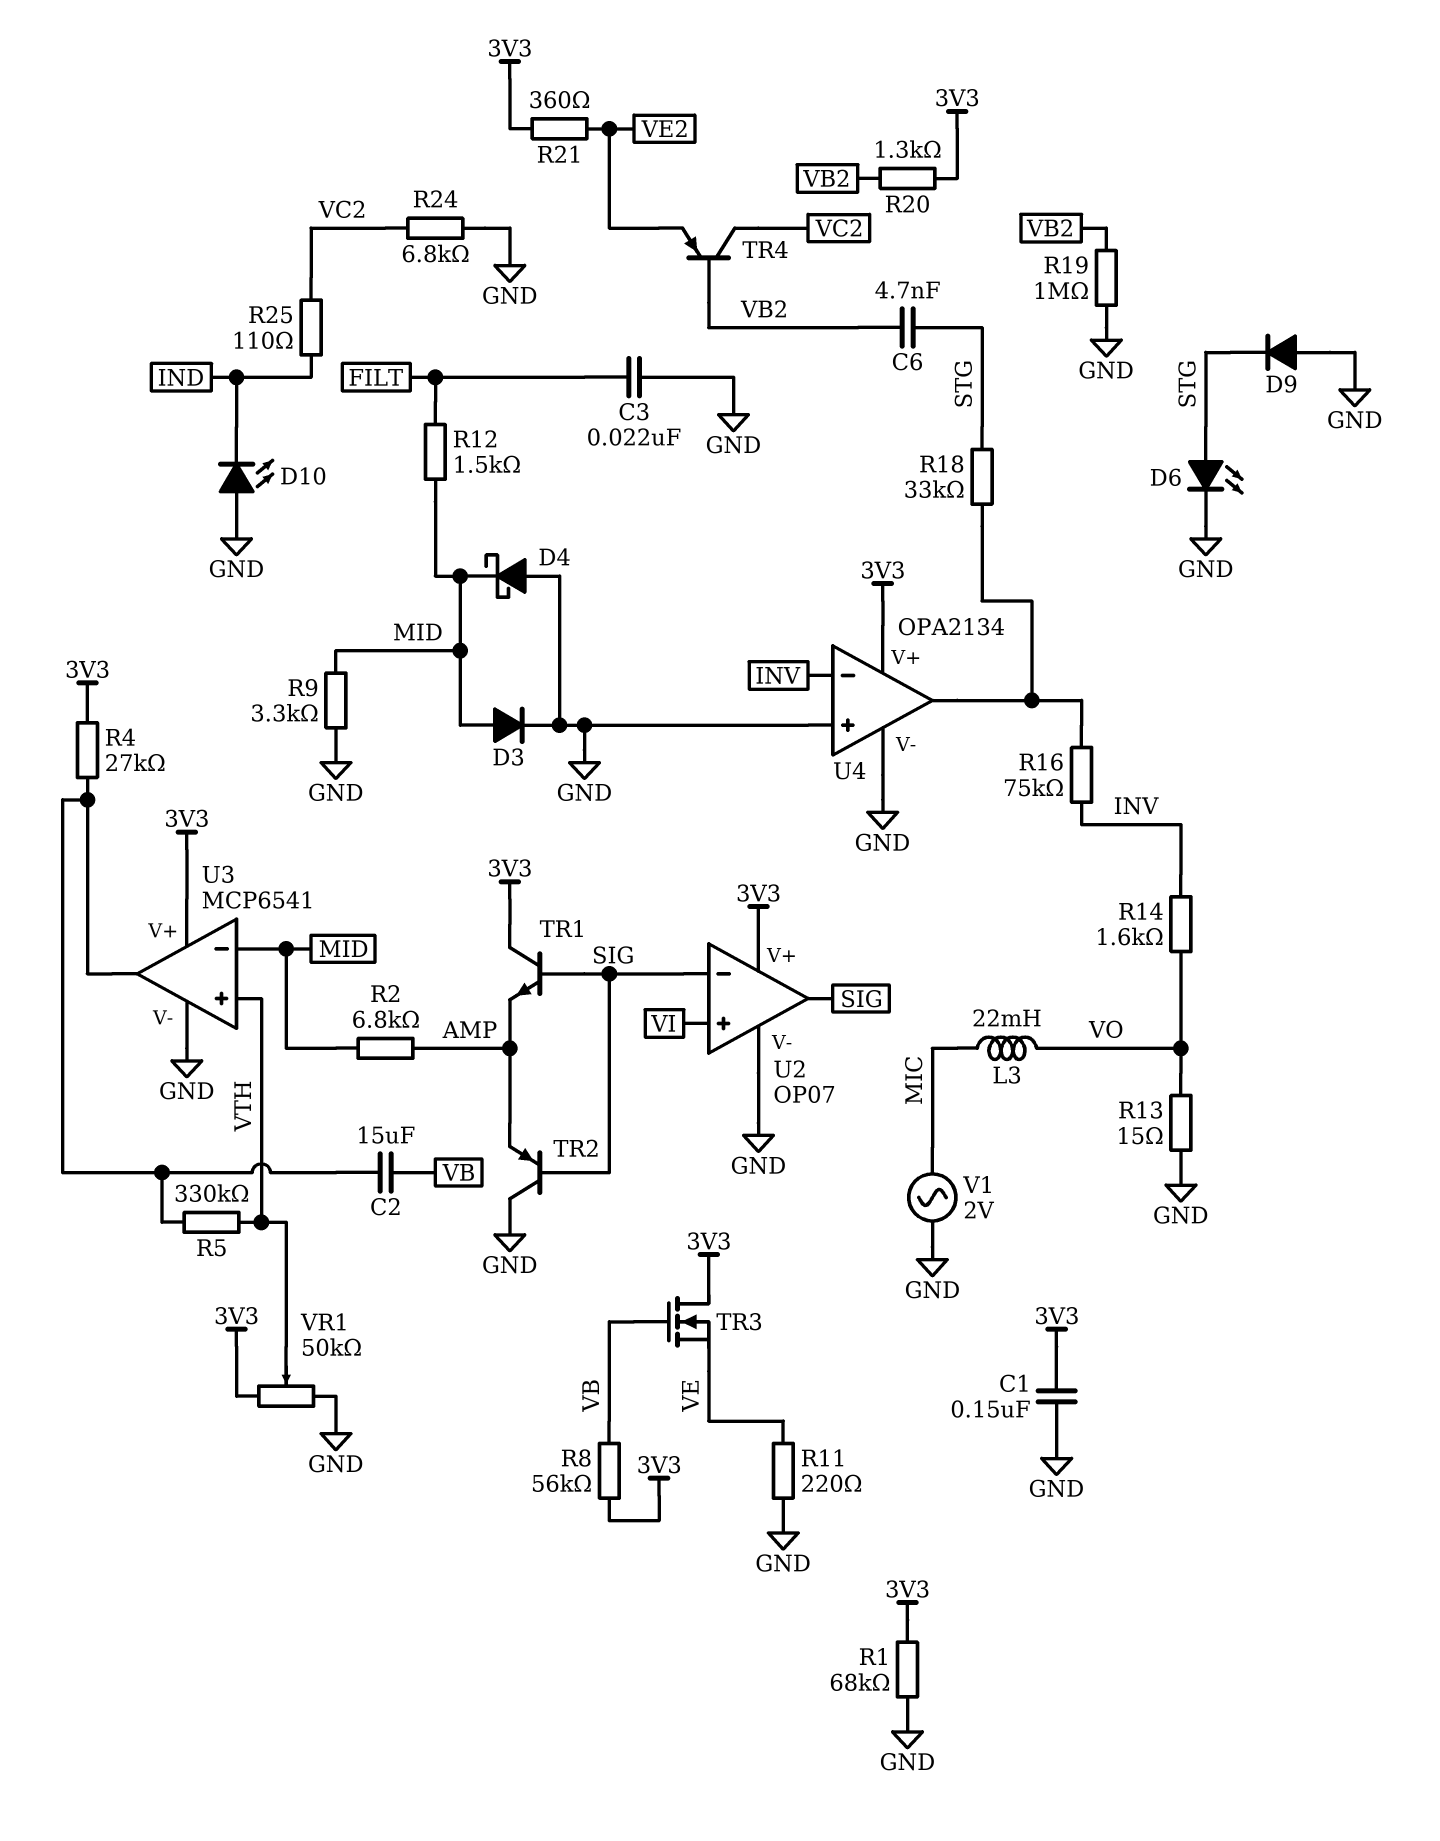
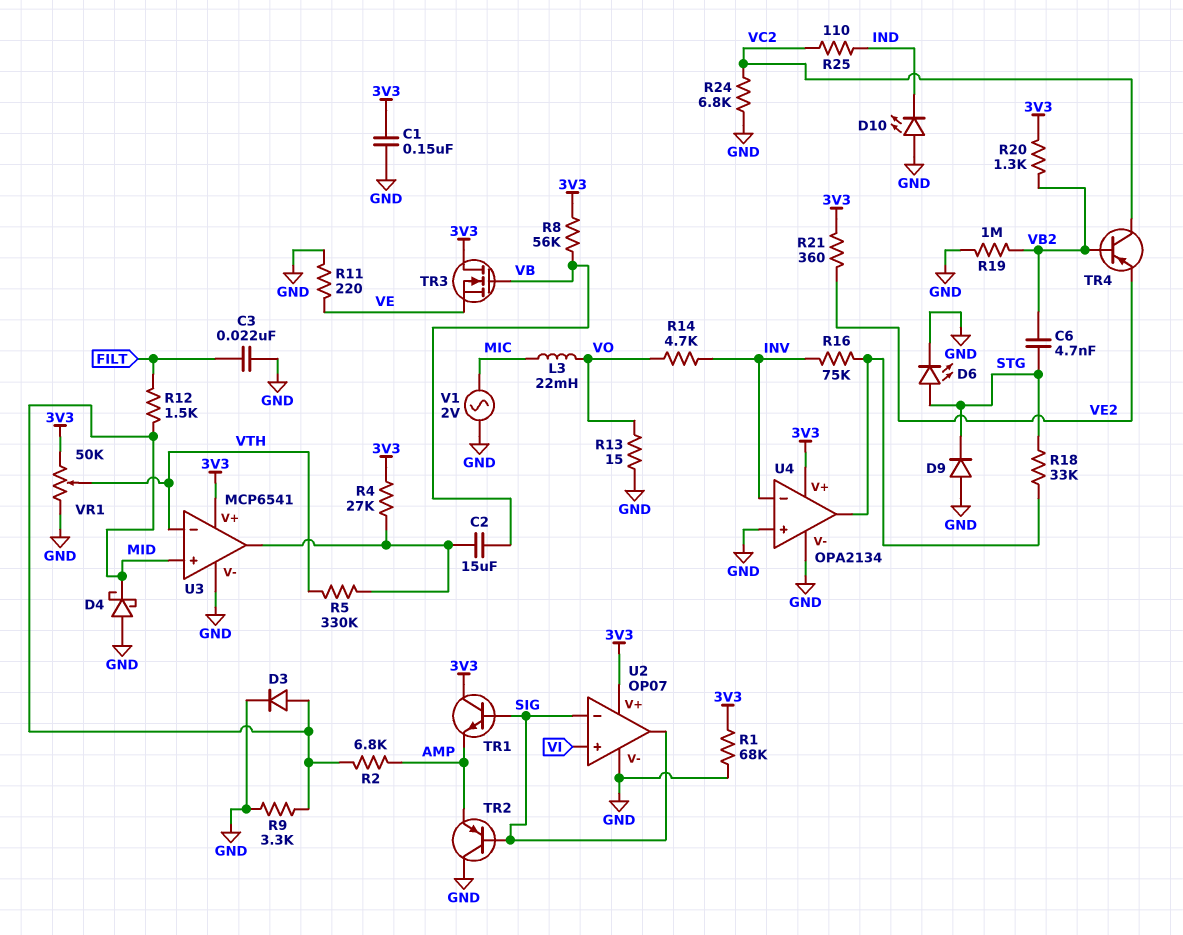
R14: 1.6k (INV, VO) -> 4.7k (INV, VO)
U3 pin in+: VTH -> MID
U3 pin in-: MID -> VTH

